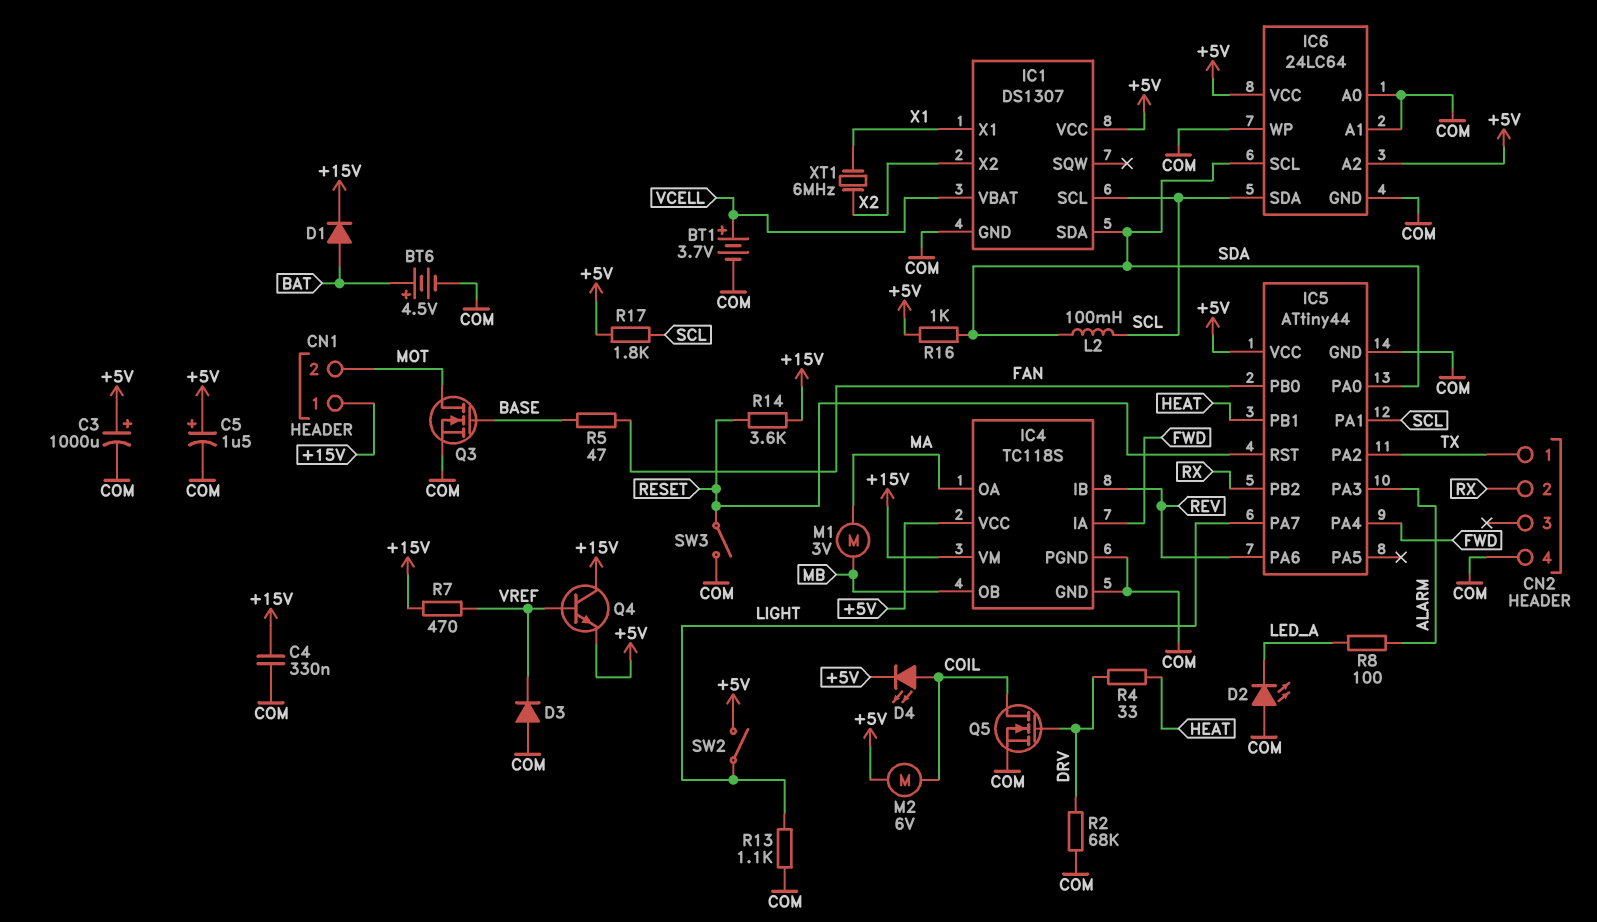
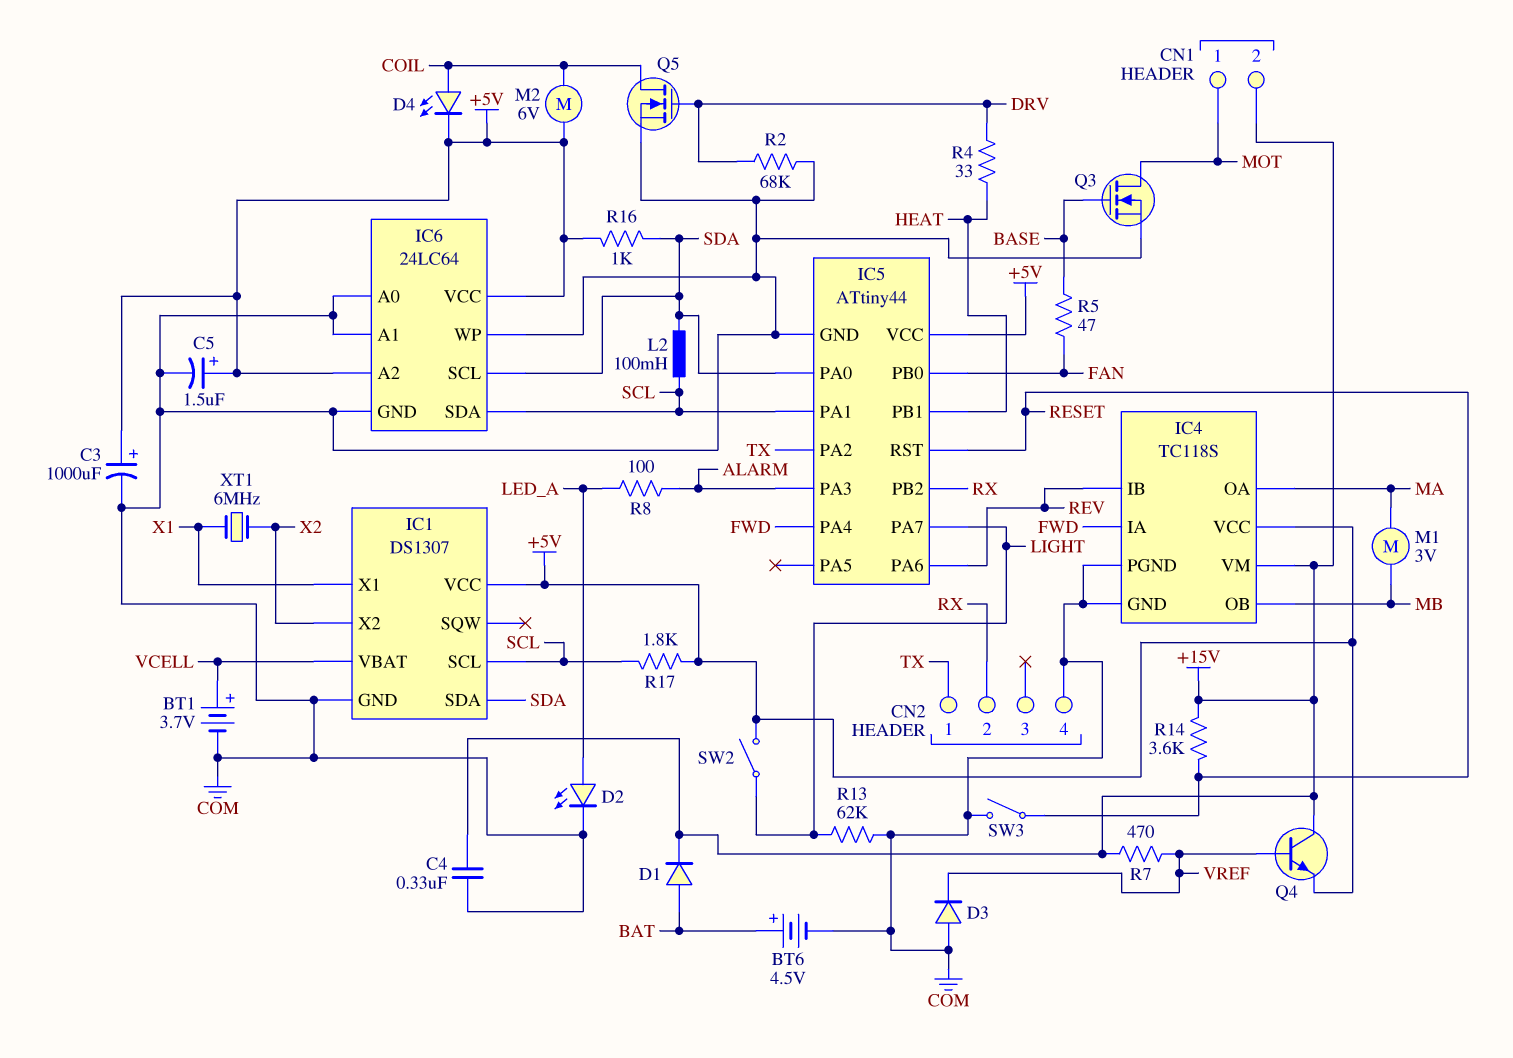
CN1 pin 1: +15V -> MOT
CN1 pin 2: MOT -> +15V
D2: LED (A COM, K LED_A) -> LED (A LED_A, K COM)
R13: 1.1k (COM, LIGHT) -> 62k (COM, LIGHT)

